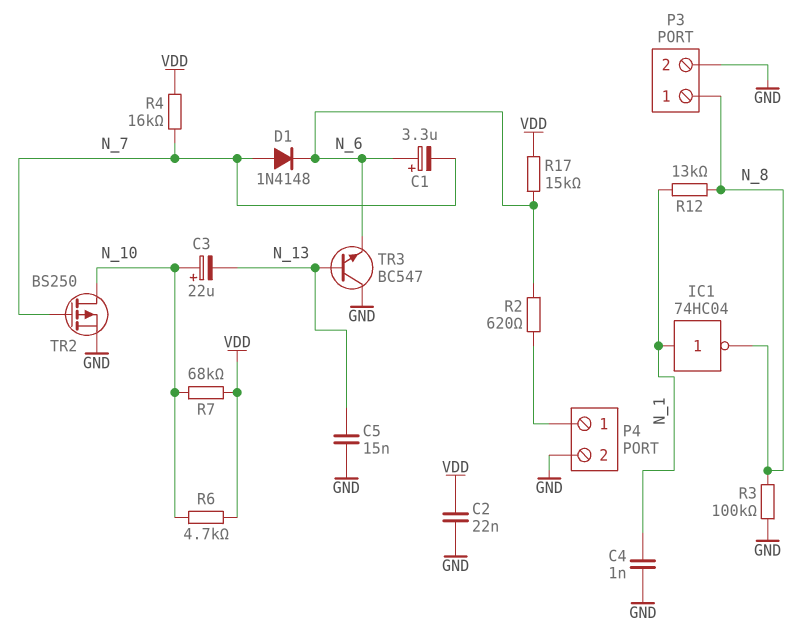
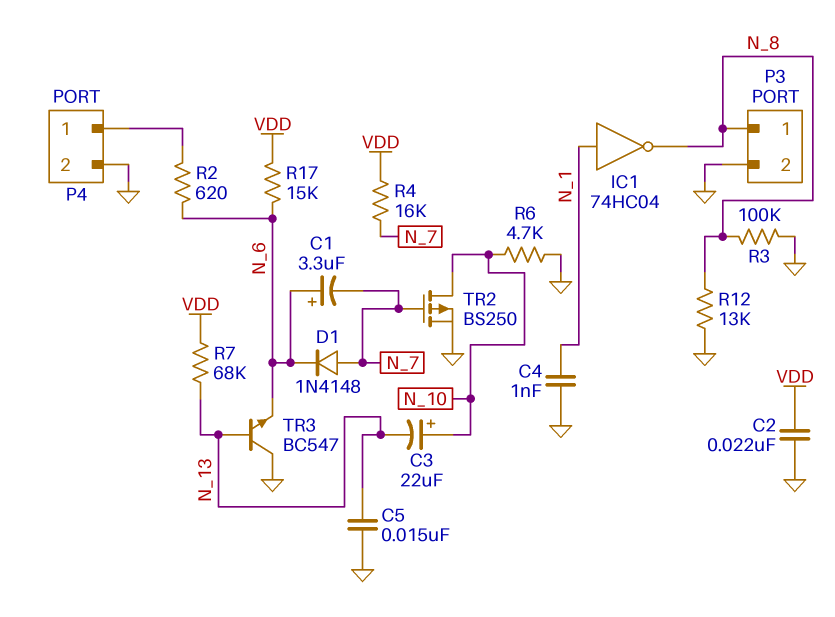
R6: 4.7k (N_10, VDD) -> 4.7k (GND, N_10)
R7: 68k (N_10, VDD) -> 68k (N_13, VDD)
R12: 13k (N_1, N_8) -> 13k (GND, N_8)

